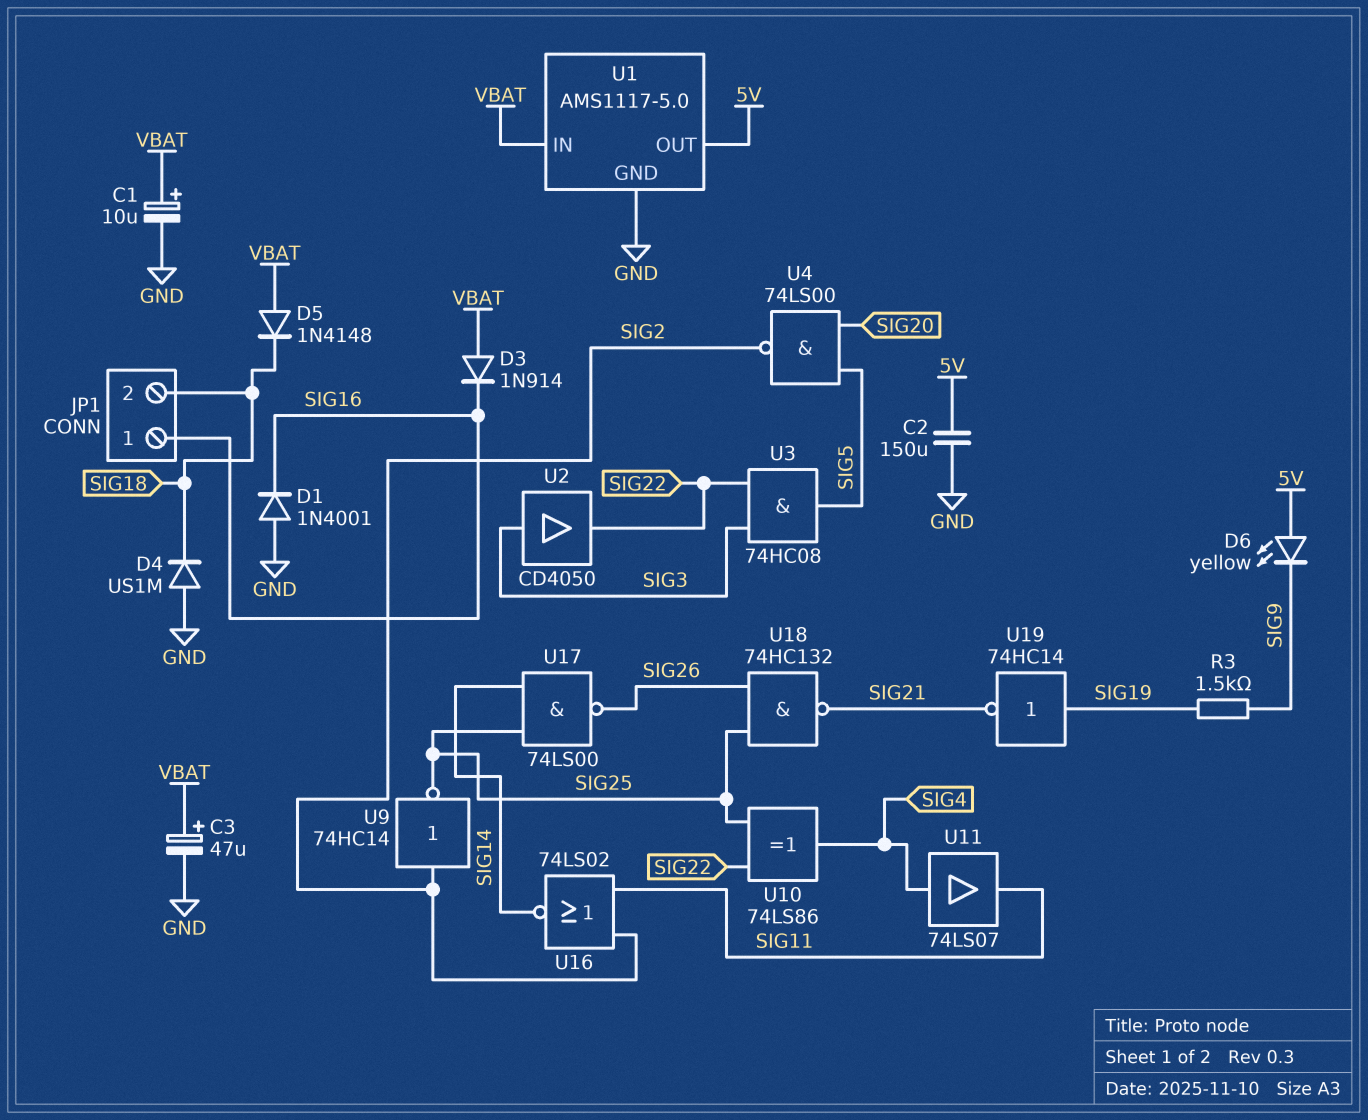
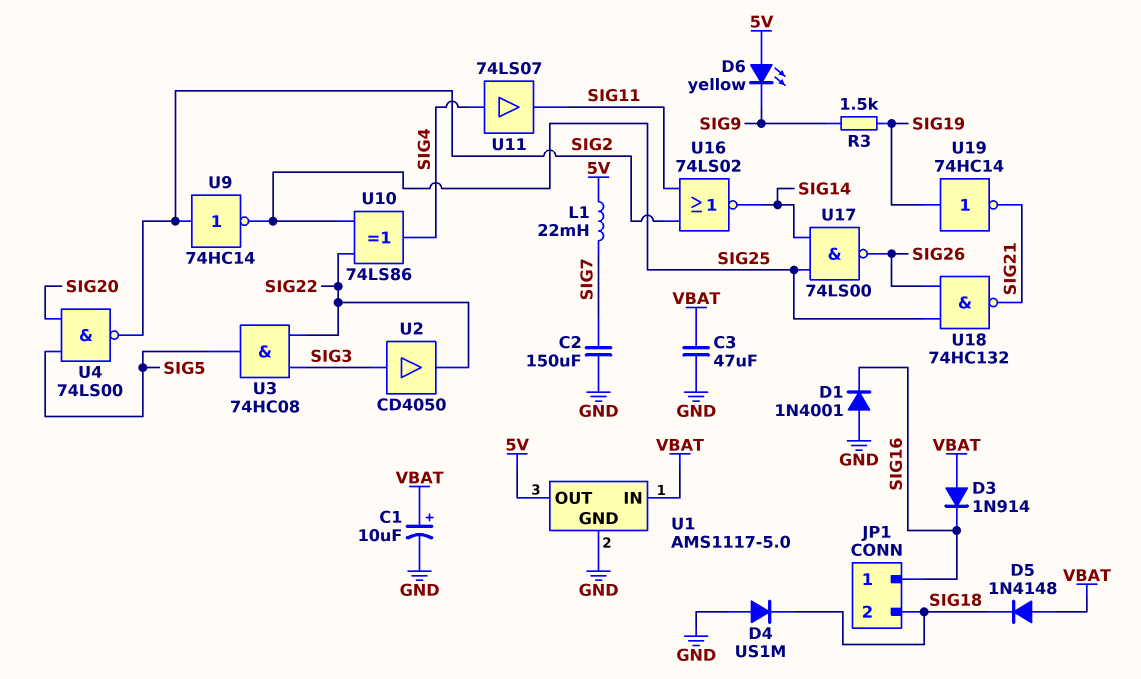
C2: 150uF (5V, GND) -> 150uF (GND, SIG7)
C3: 47uF (plus VBAT, minus GND) -> 47uF (GND, VBAT)
L1: none -> 22mH (5V, SIG7)

